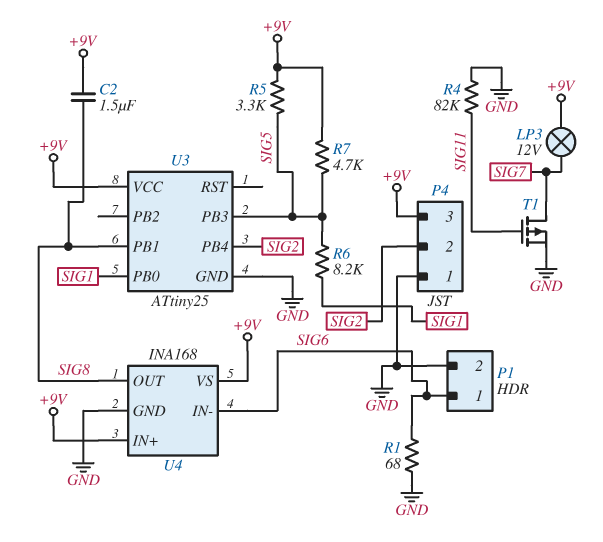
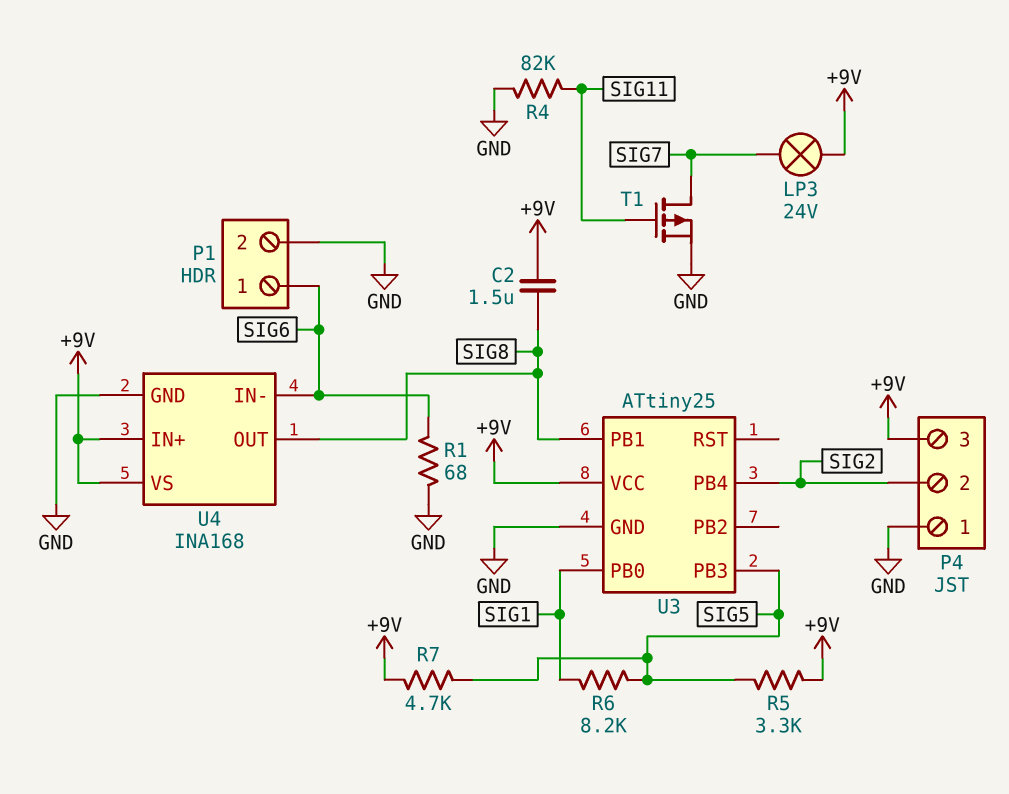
LP3: lamp 12V (+9V, SIG7) -> lamp 24V (+9V, SIG7)

